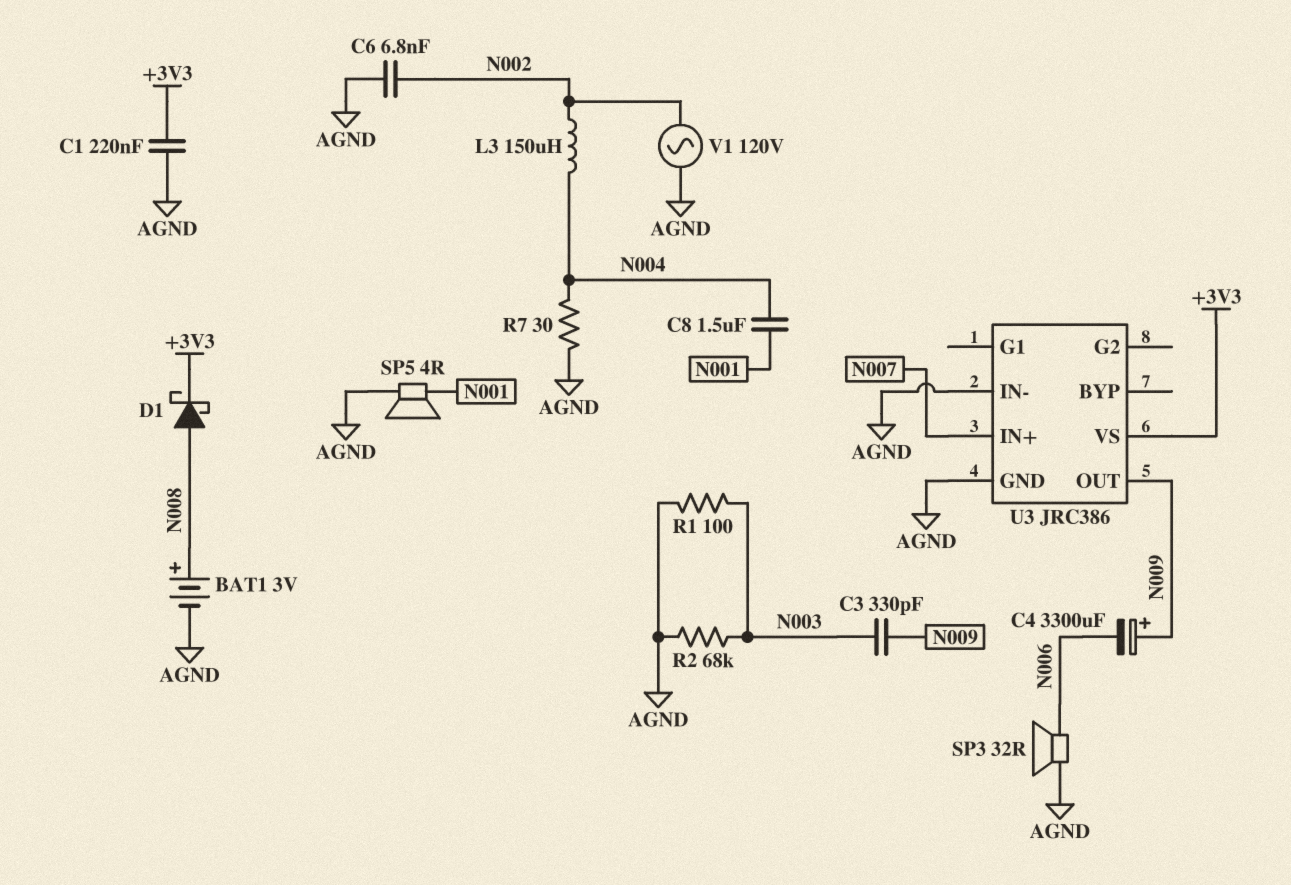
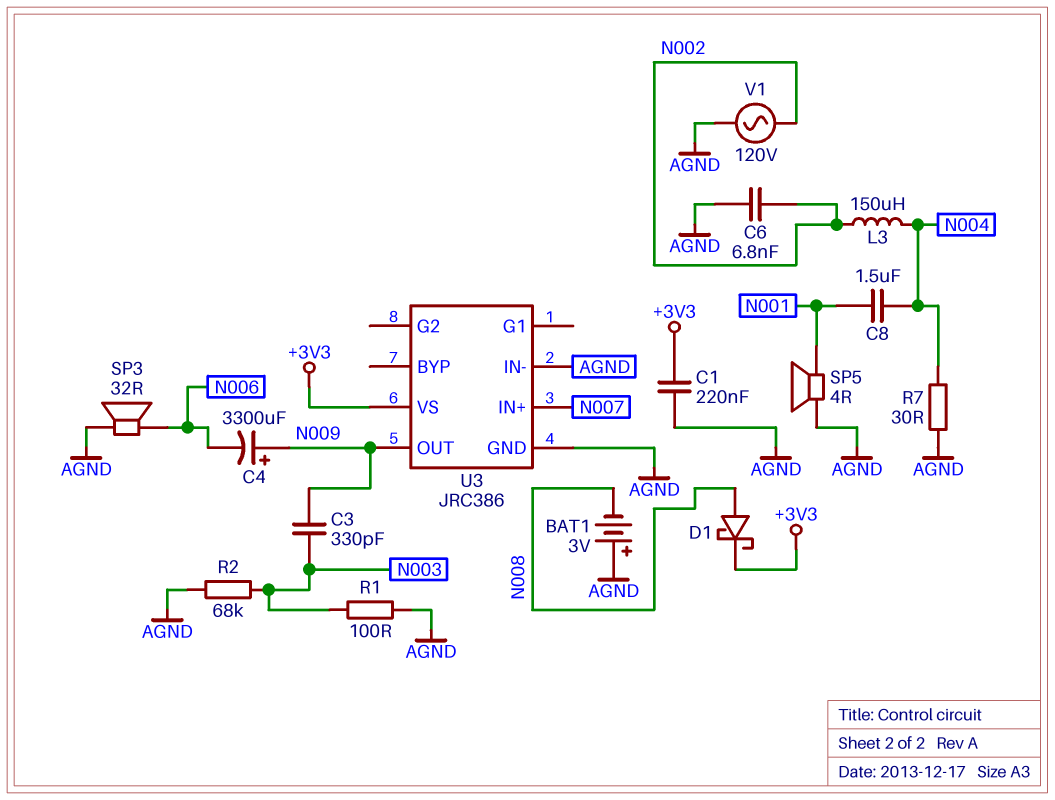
BAT1: 3V (plus N008, minus AGND) -> 3V (plus AGND, minus N008)

